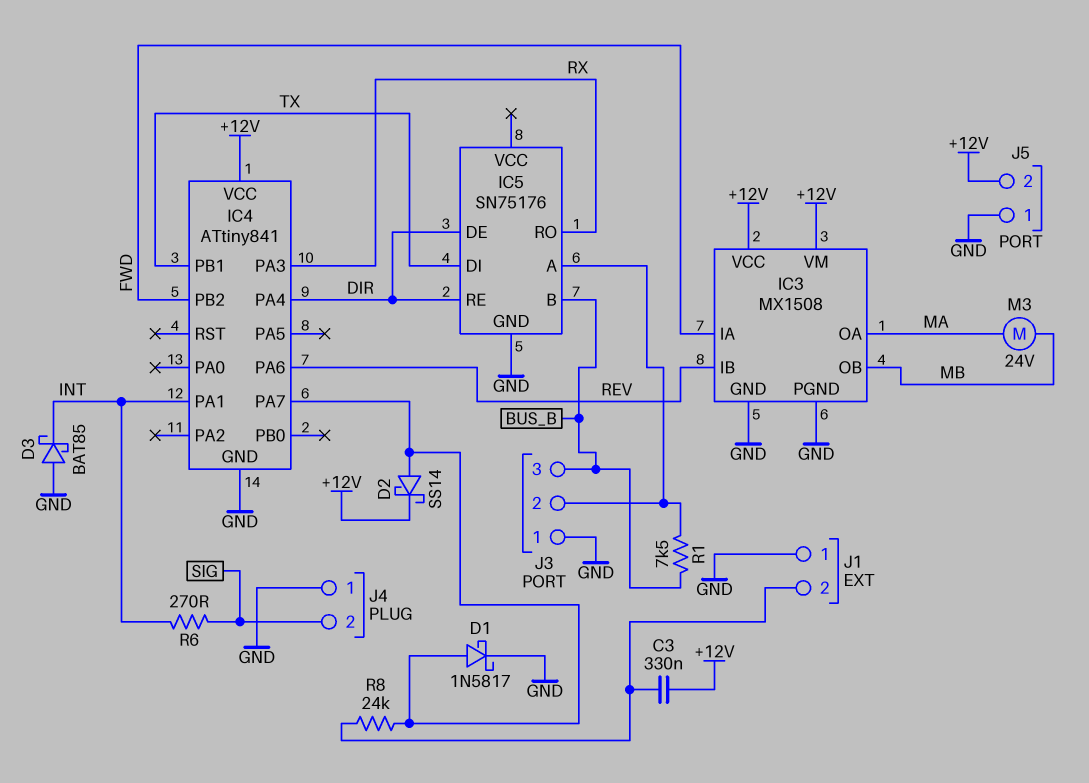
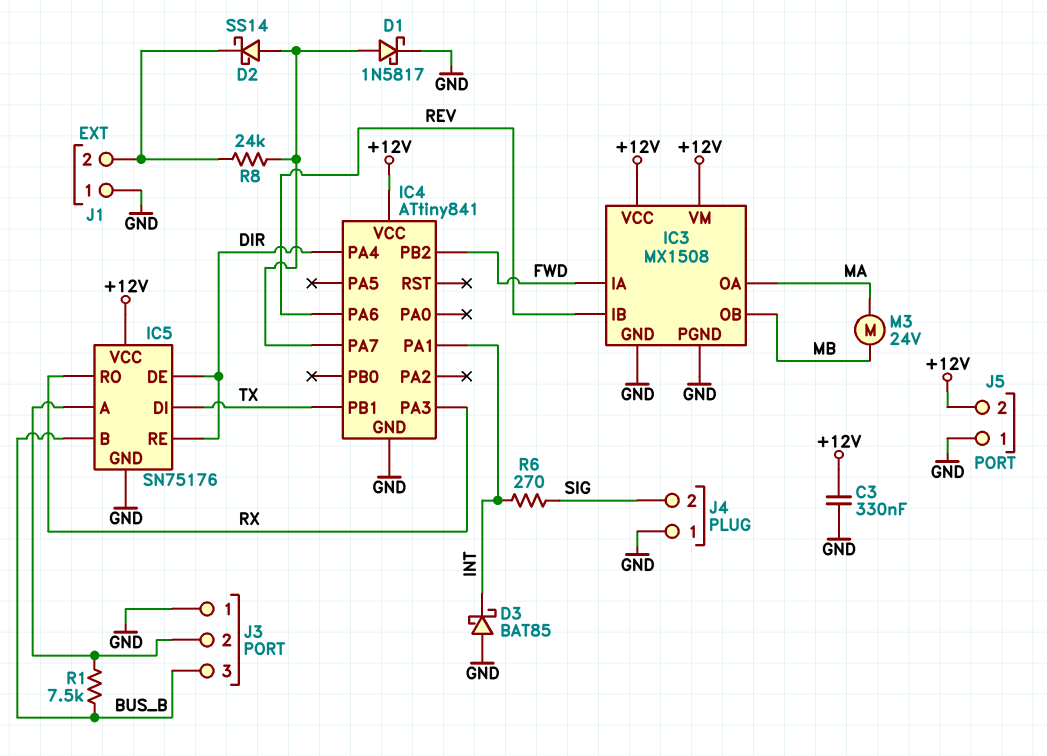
C3: 330nF (+12V, J1/2) -> 330nF (+12V, GND)
D2: schottky SS14 (A IC4/PA7, K +12V) -> schottky SS14 (A IC4/PA7, K J1/2)
IC5 pin VCC: none -> +12V

